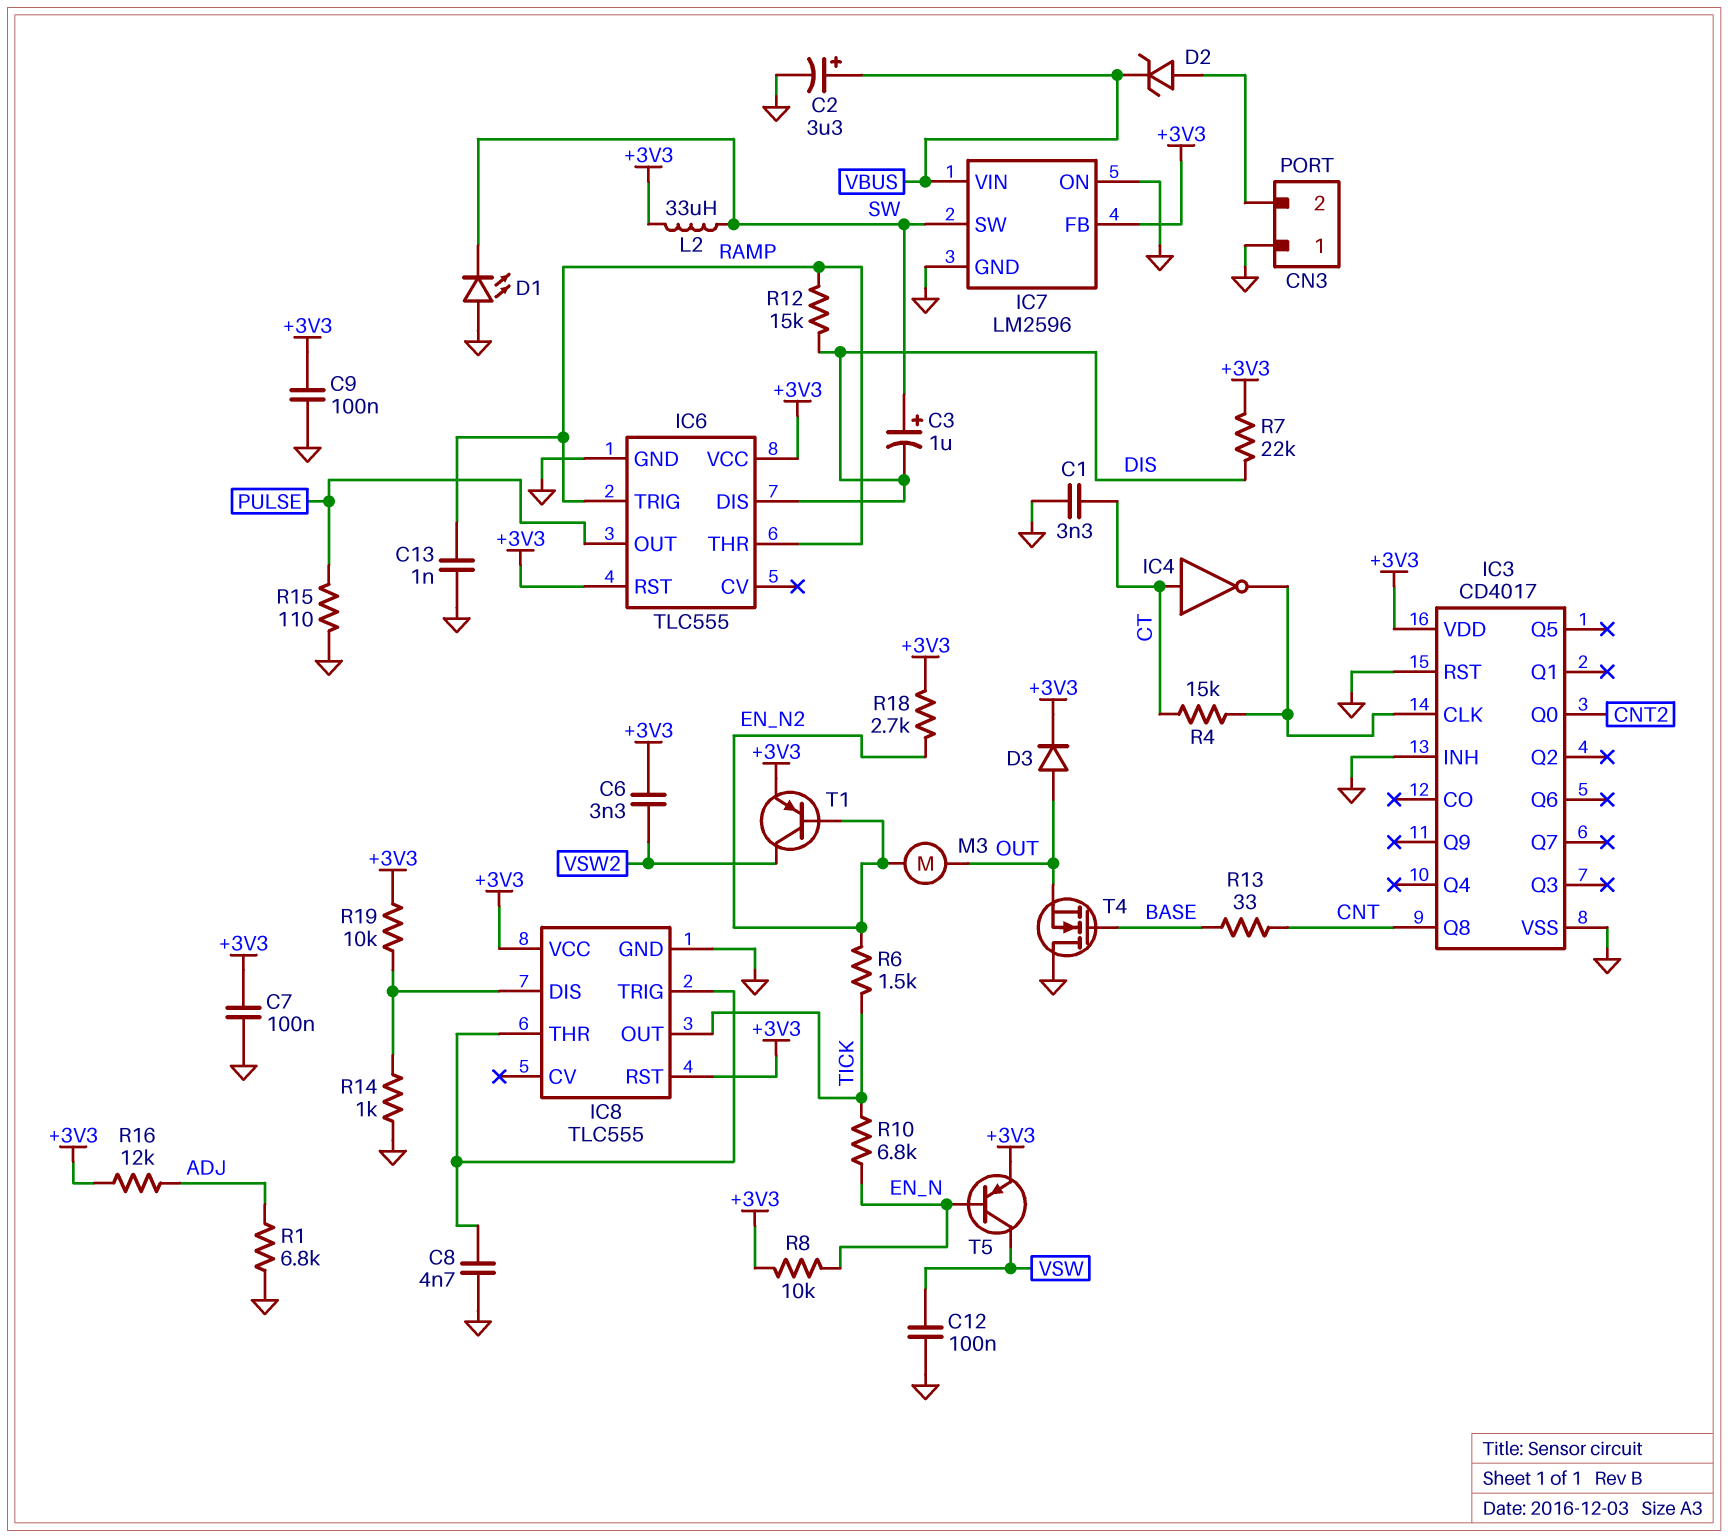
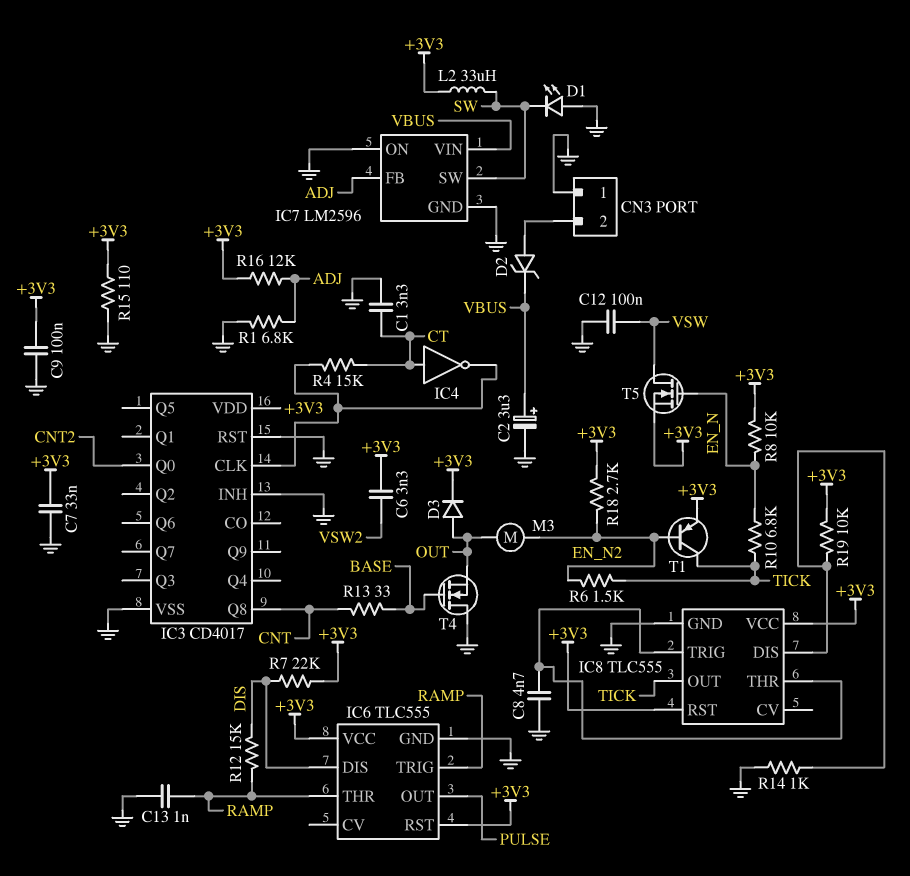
C3: 1uF (plus SW, minus DIS) -> none
C7: 100nF (+3V3, GND) -> 33nF (+3V3, GND)
IC7 pin FB: +3V3 -> ADJ
R15: 110 (GND, PULSE) -> 110 (+3V3, GND)
T1: PNP (B EN_N2, C VSW2, E +3V3) -> PNP (B EN_N2, C TICK, E +3V3)
T5: PNP (B EN_N, C VSW, E +3V3) -> NMOS (G EN_N, D VSW, S +3V3)

